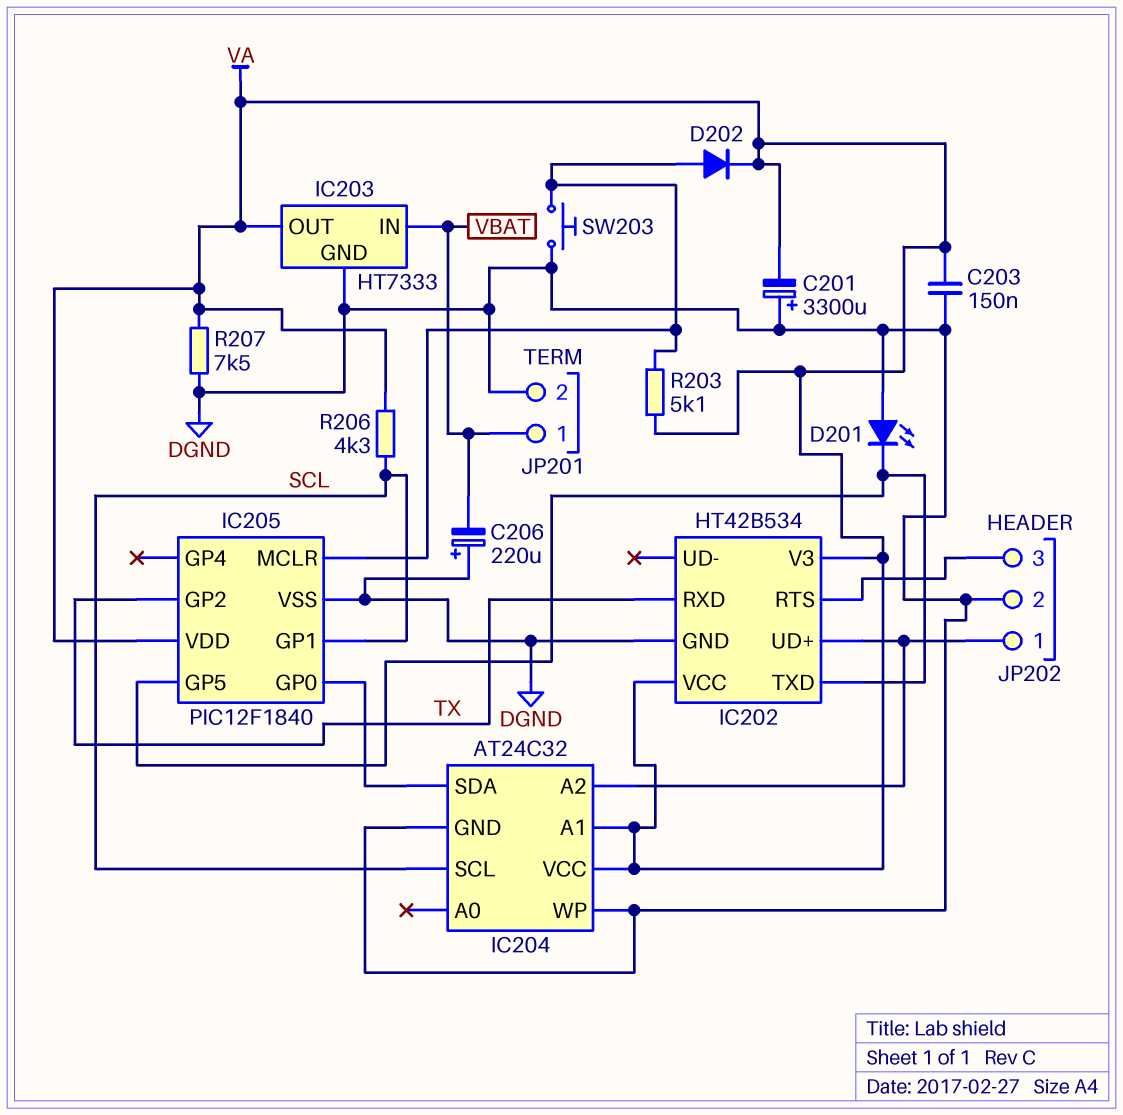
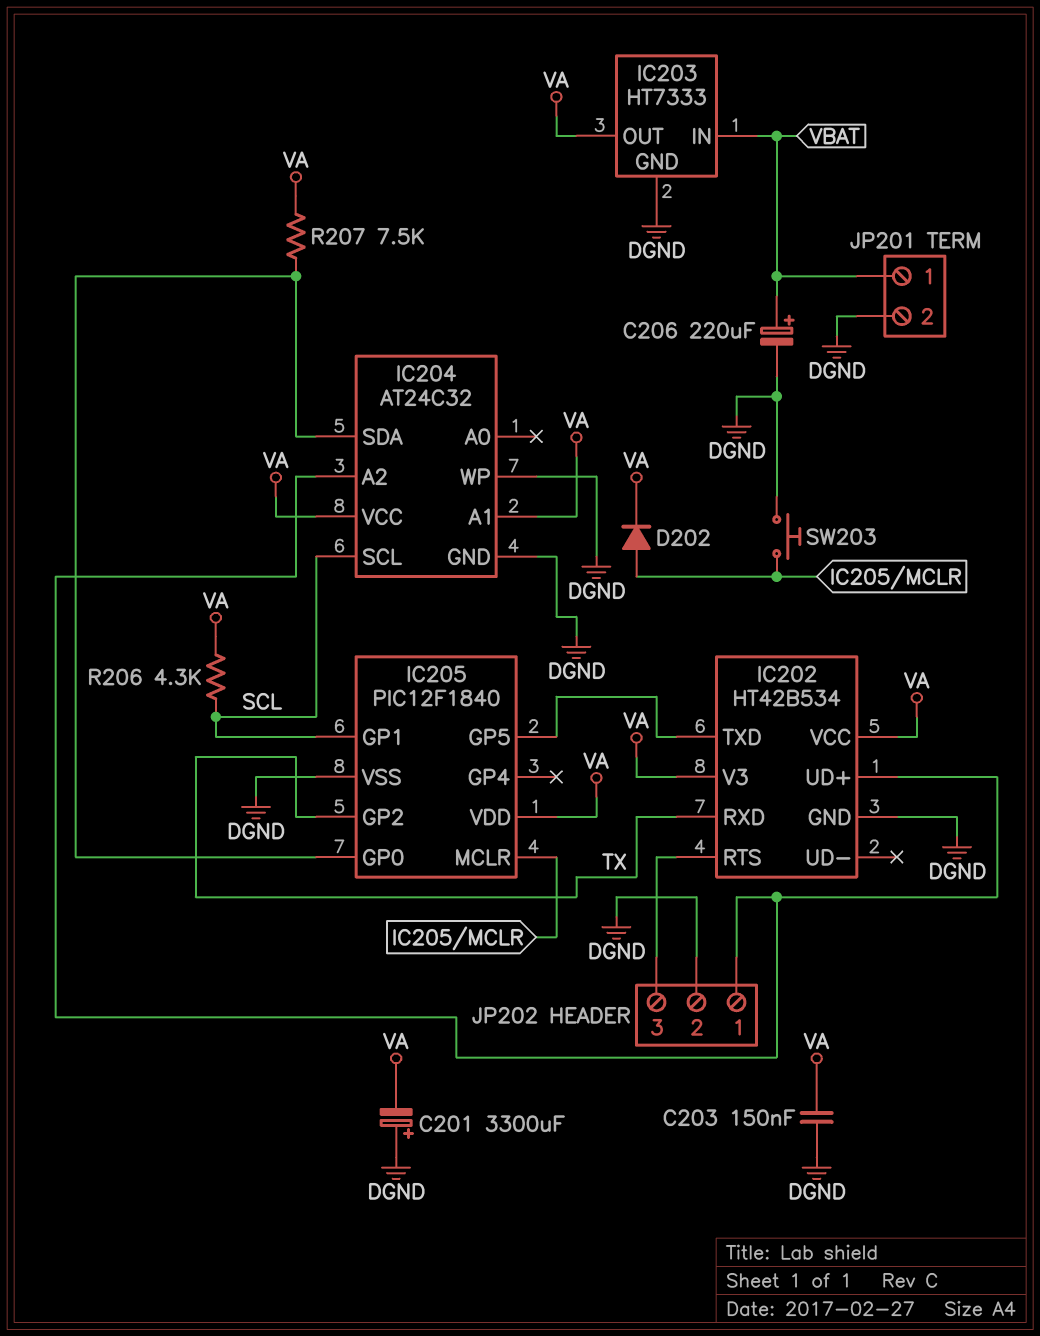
C206: 220uF (plus DGND, minus VBAT) -> 220uF (plus VBAT, minus DGND)
D201: LED (A DGND, K IC202/TXD) -> none
R203: 5.1k (IC205/MCLR, VA) -> none
R207: 7.5k (DGND, VA) -> 7.5k (IC204/SDA, VA)

